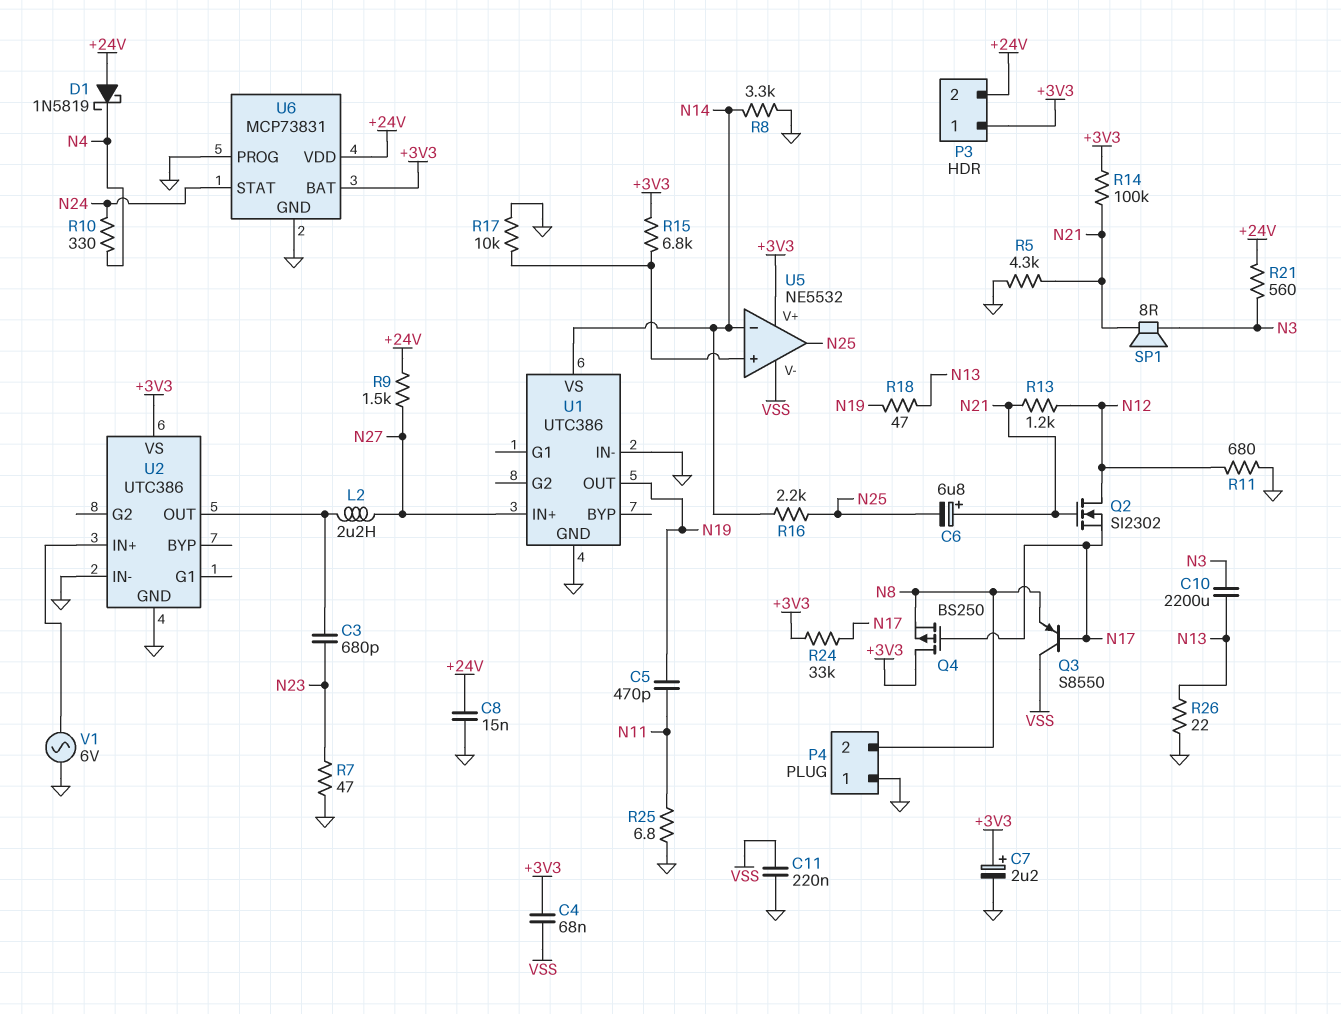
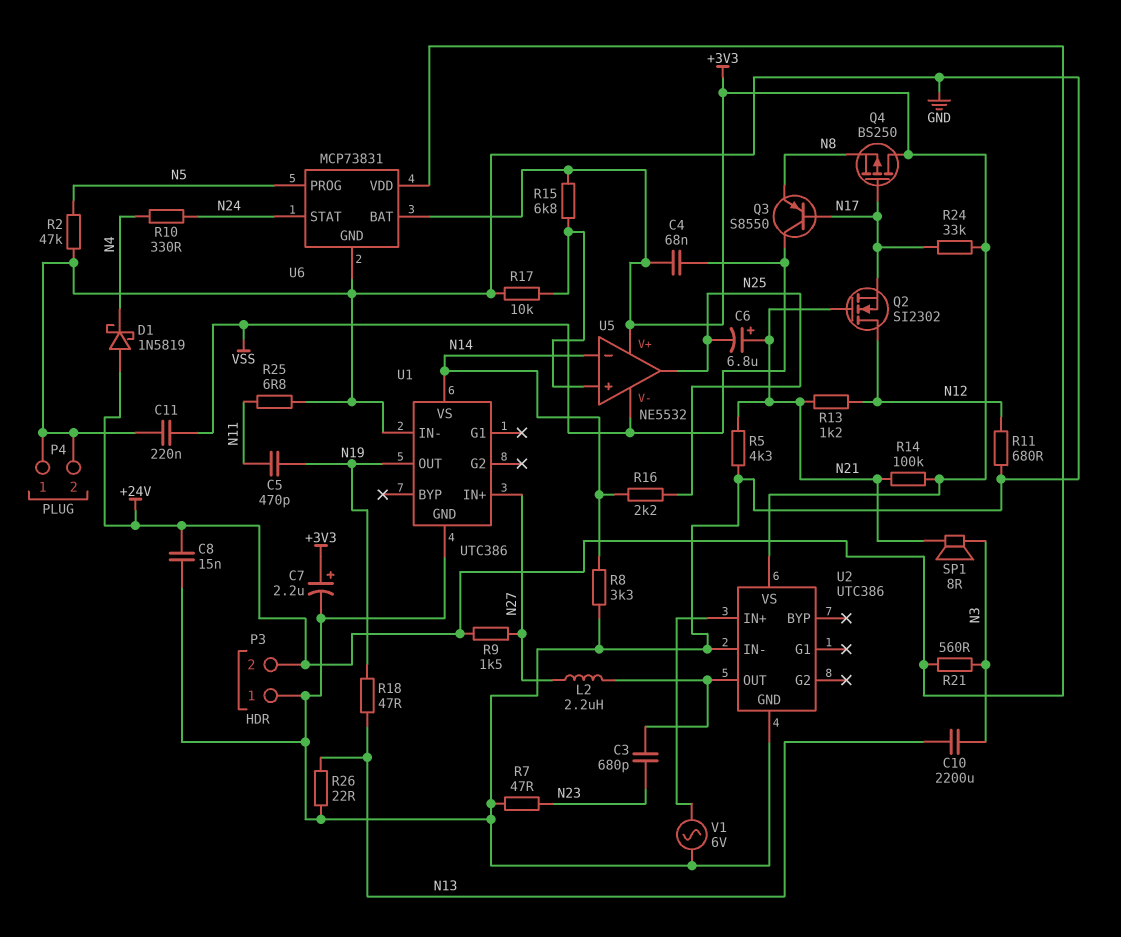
P3 pin 1: +3V3 -> GND
P4 pin 2: N8 -> GND
R2: none -> 47k (GND, N5)
U6 pin PROG: GND -> N5

